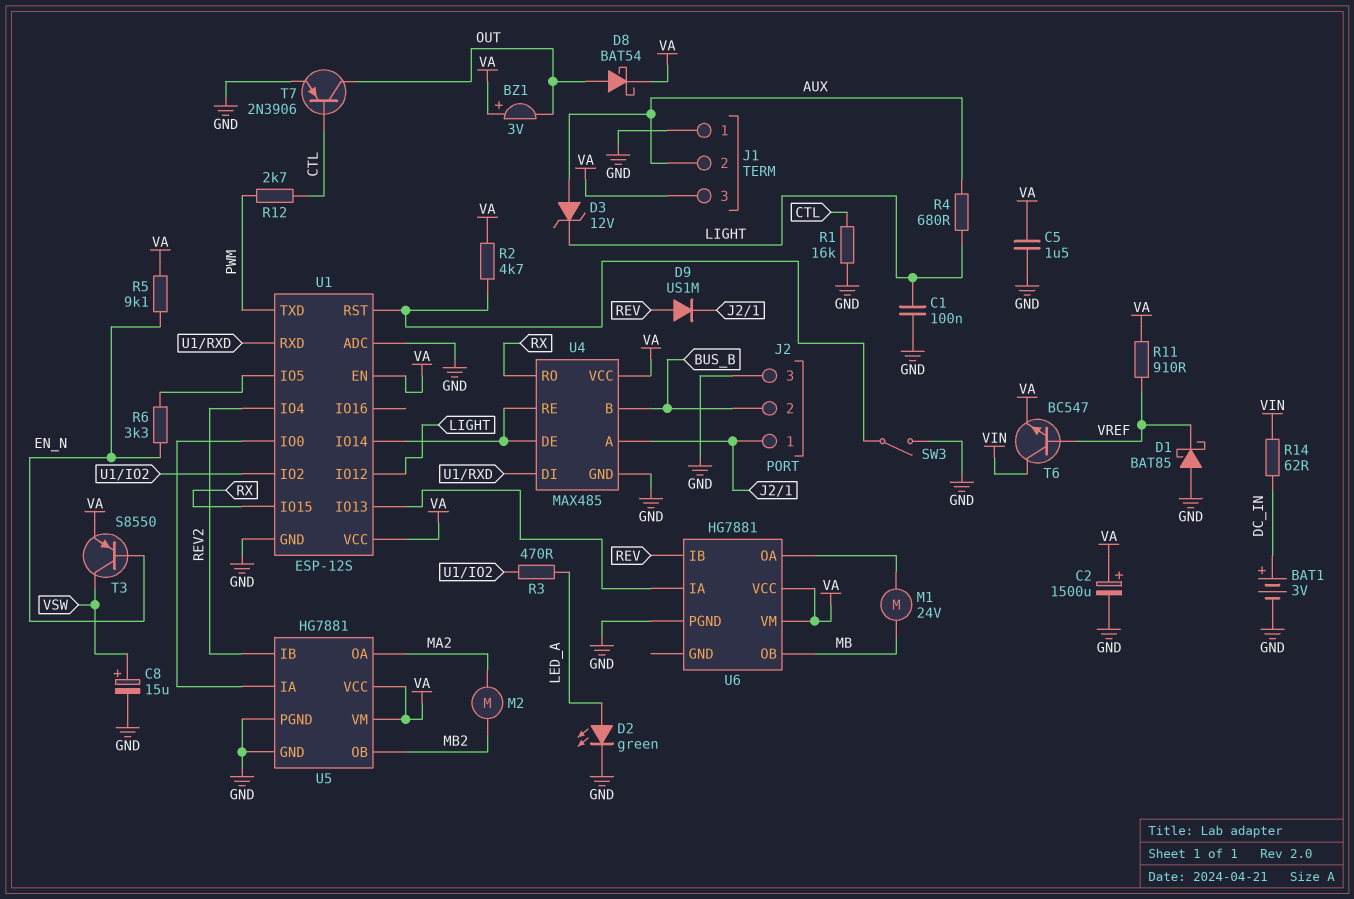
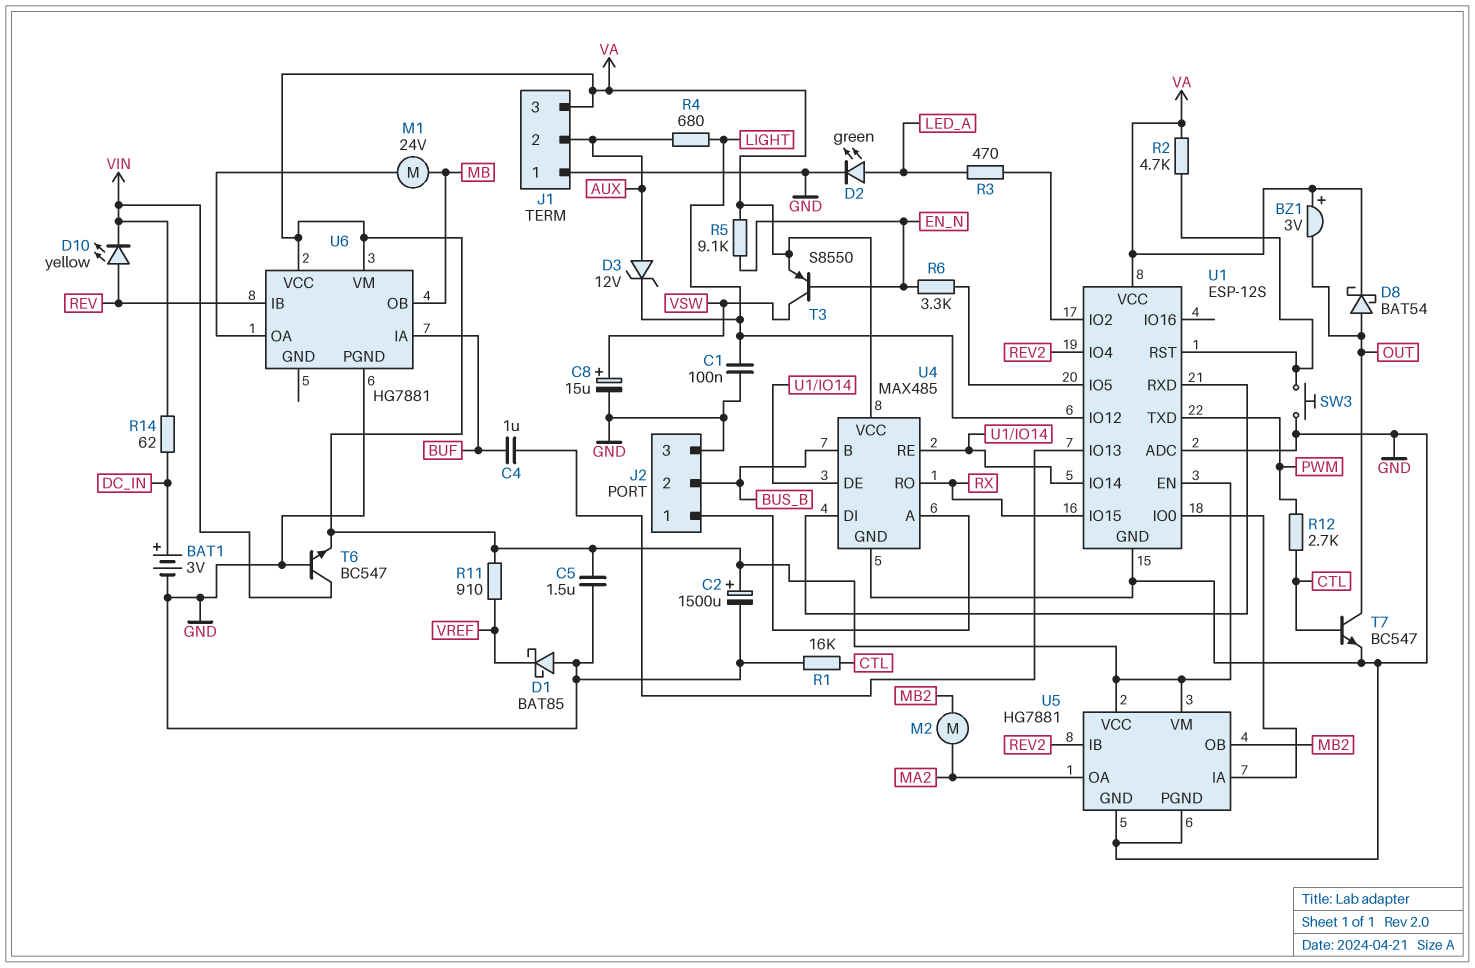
C4: none -> 1uF (BUF, U1/IO13)
D9: diode US1M (A REV, K J2/1) -> none
D10: none -> LED yellow (A REV, K VIN)
SW3: switch (GND, U1/RST) -> button (GND, U1/RST)
T6: NPN BC547 (B VREF, C VIN, E VA) -> NPN BC547 (B GND, C VIN, E VA)
T7: PNP 2N3906 (B CTL, C OUT, E GND) -> NPN BC547 (B CTL, C OUT, E GND)
U6 pin IA: U1/IO13 -> BUF

